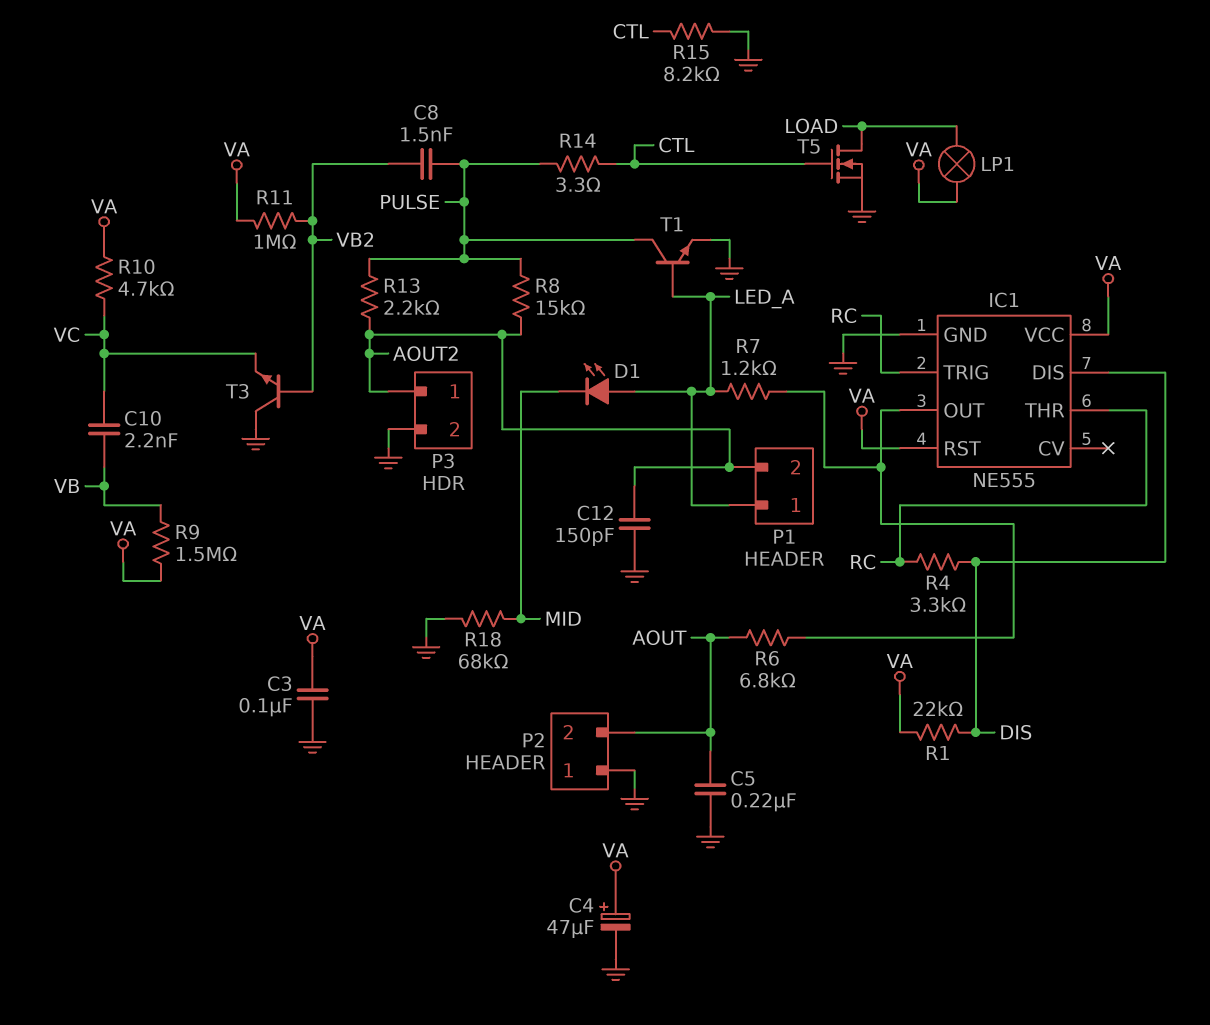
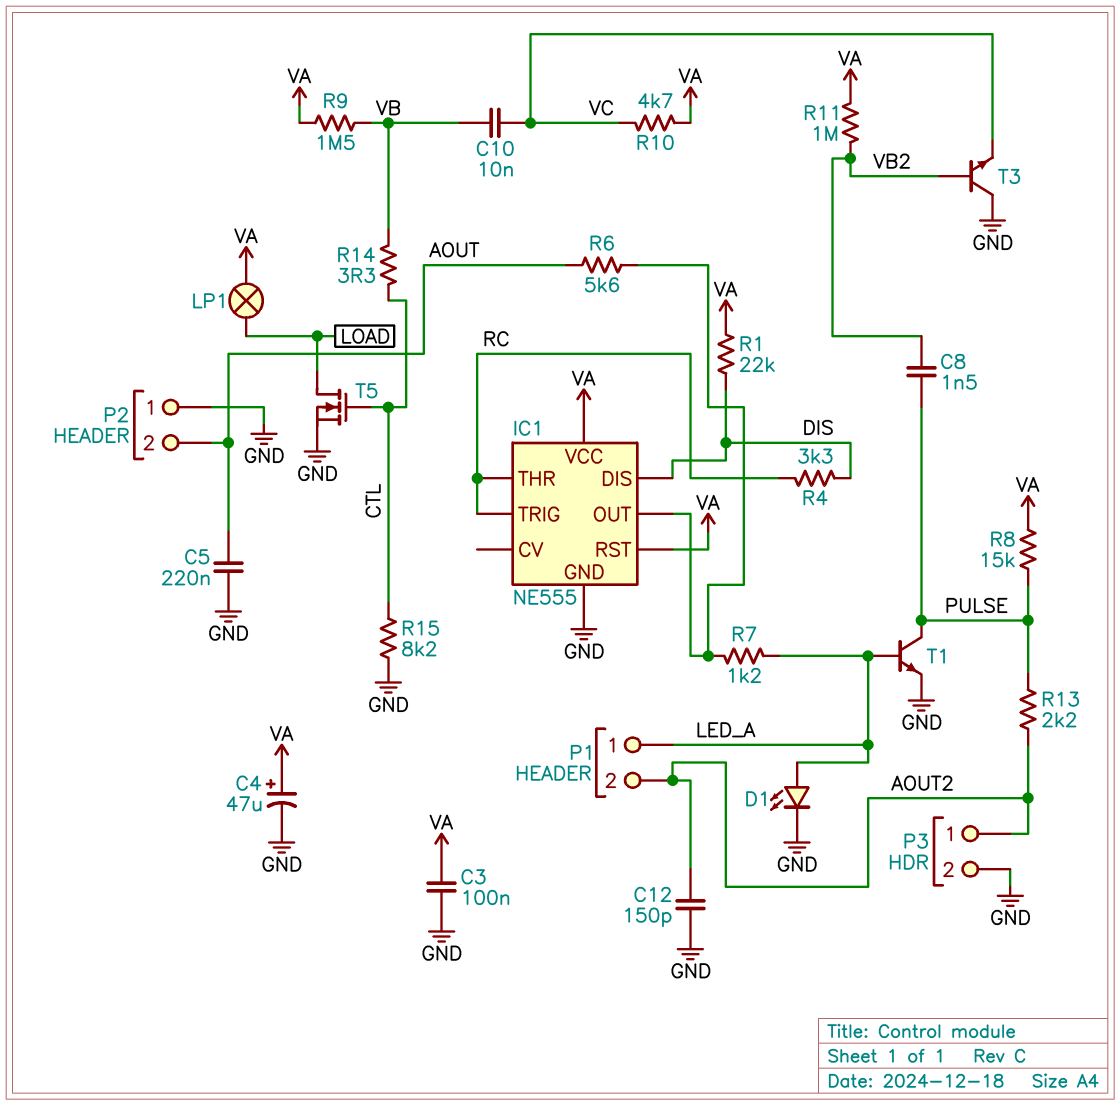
C10: 2.2nF (VB, VC) -> 10nF (VB, VC)
D1: LED (A LED_A, K MID) -> LED (A LED_A, K GND)
R6: 6.8k (AOUT, IC1/OUT) -> 5.6k (AOUT, IC1/OUT)
R8: 15k (AOUT2, PULSE) -> 15k (PULSE, VA)
R14: 3.3 (CTL, PULSE) -> 3.3 (CTL, VB)
R18: 68k (GND, MID) -> none

